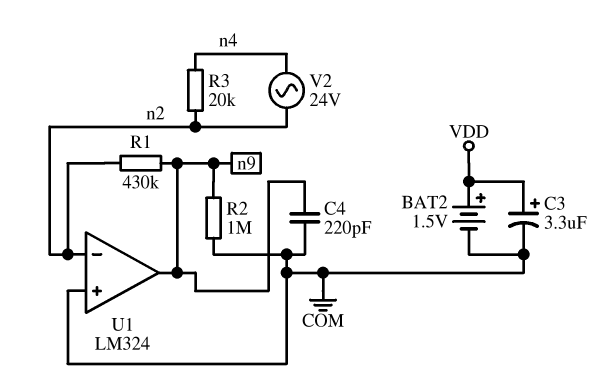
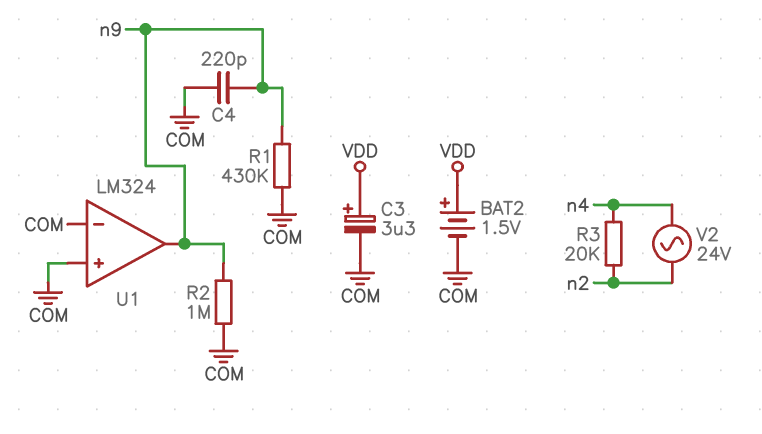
R1: 430k (n2, n9) -> 430k (COM, n9)
U1 pin in-: n2 -> COM

